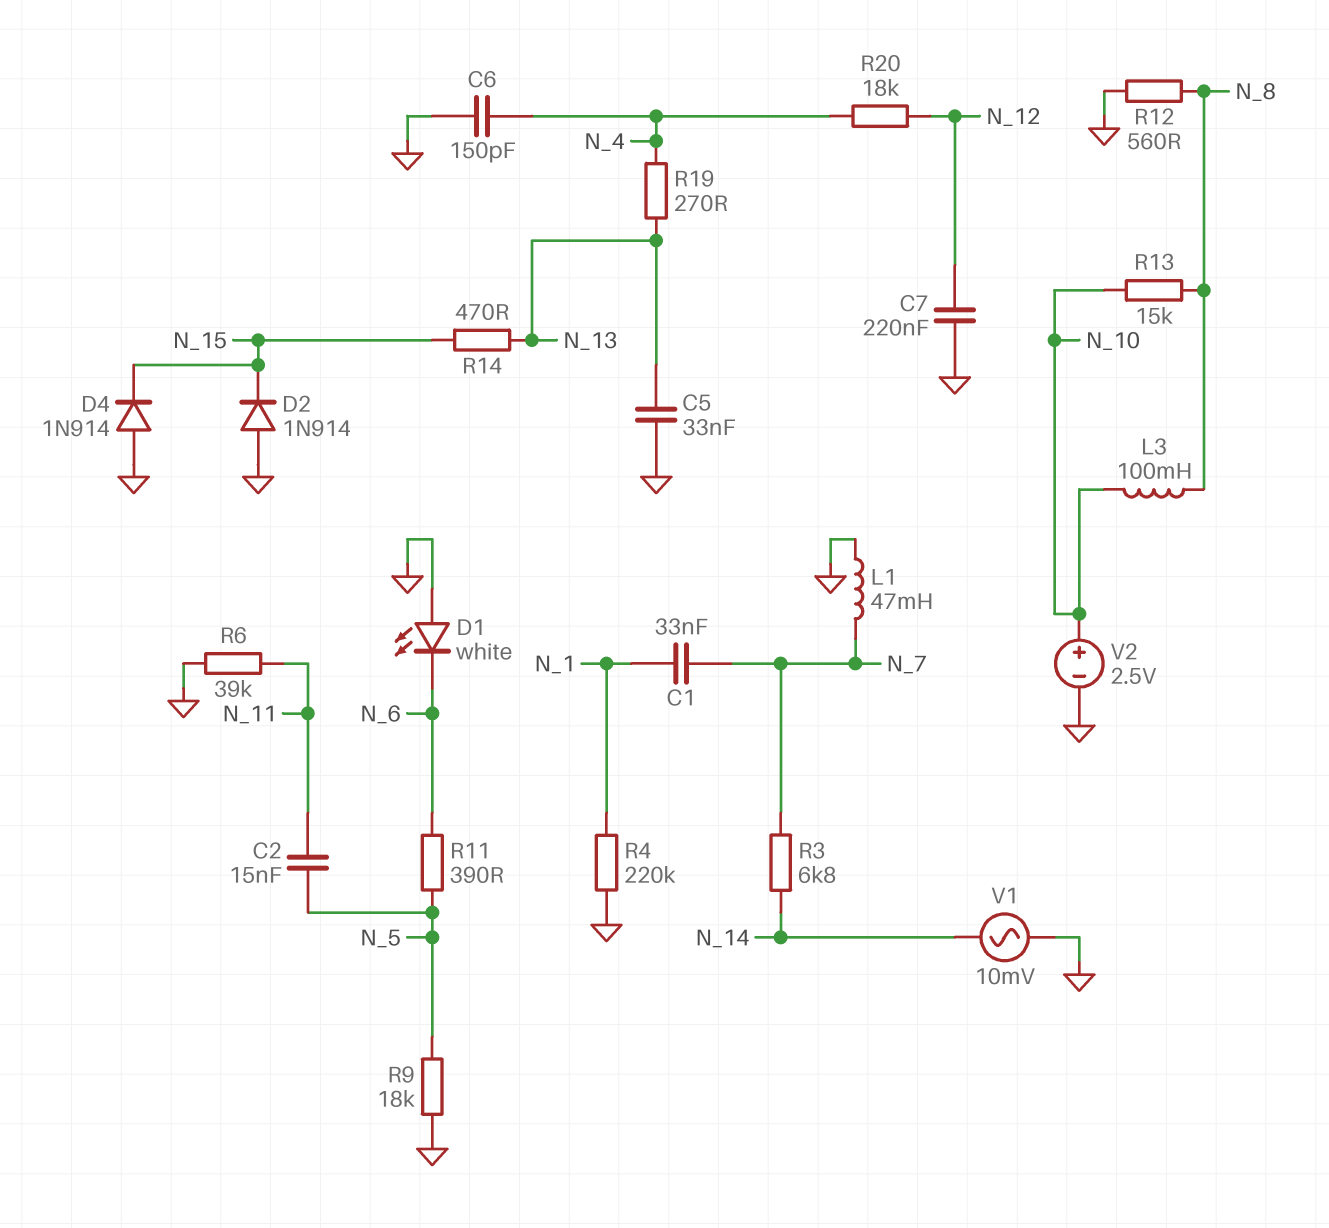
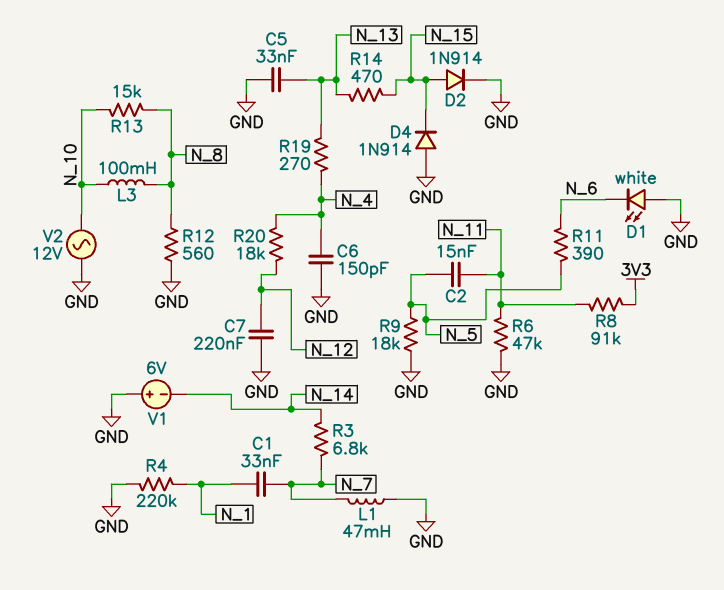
D2: diode 1N914 (A GND, K N_15) -> diode 1N914 (A N_15, K GND)
R6: 39k (GND, N_11) -> 47k (GND, N_11)
R8: none -> 91k (3V3, N_11)
V1: AC 10mV (GND, N_14) -> 6V (plus GND, minus N_14)
V2: 2.5V (plus N_10, minus GND) -> AC 12V (GND, N_10)

